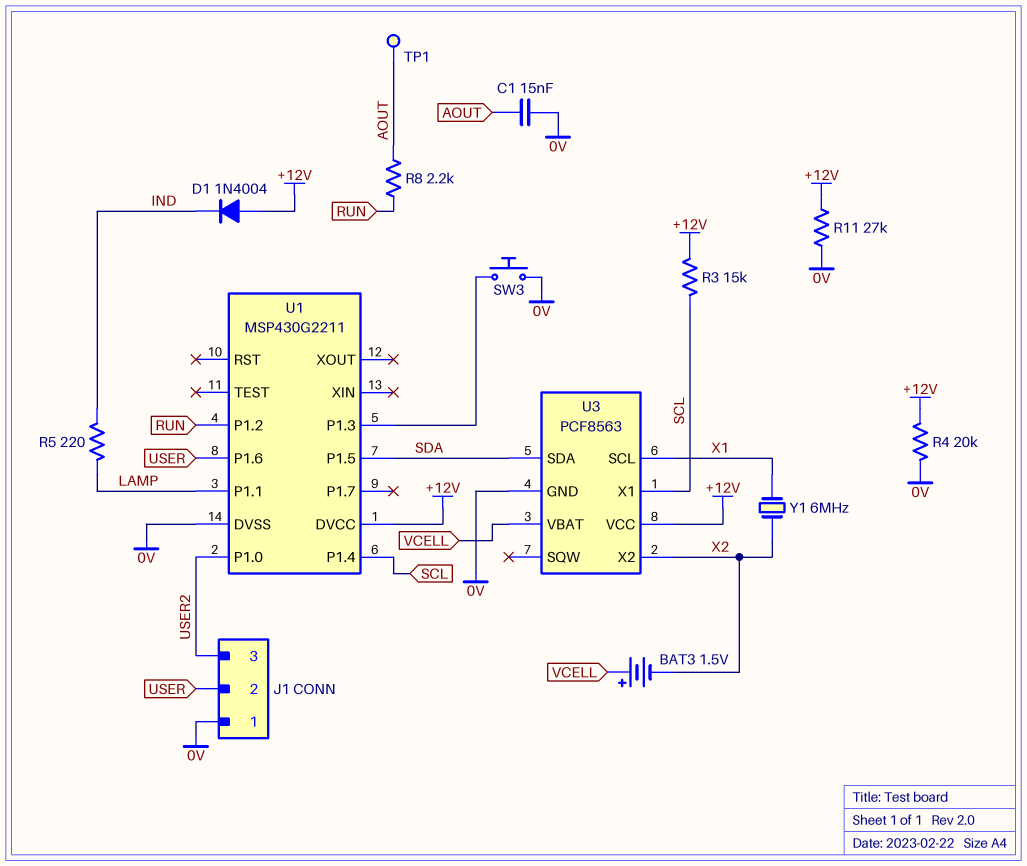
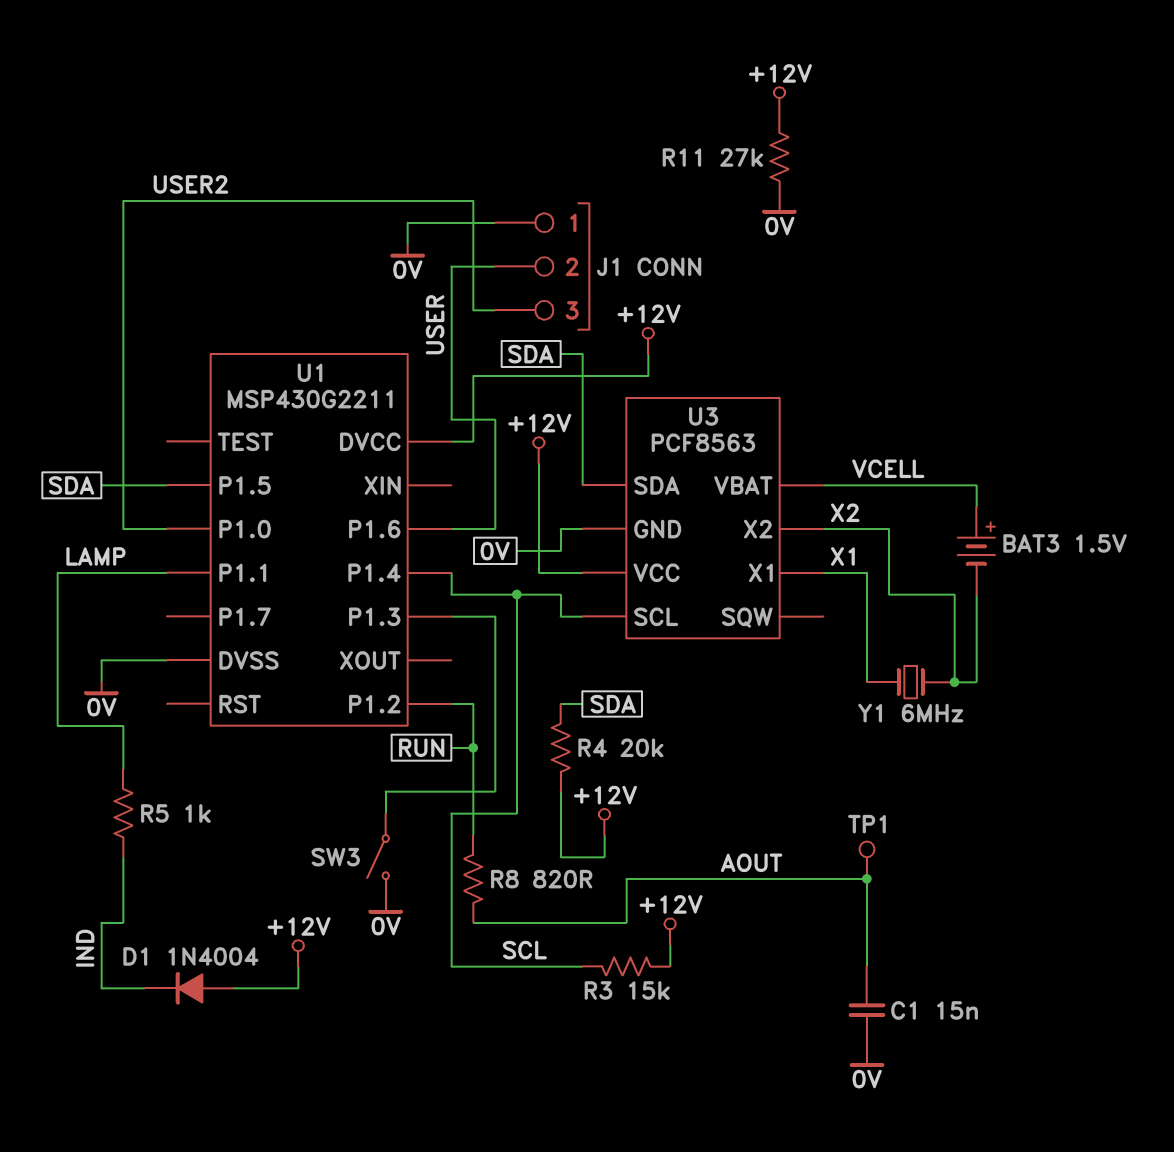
R4: 20k (+12V, 0V) -> 20k (+12V, SDA)
R5: 220 (IND, LAMP) -> 1k (IND, LAMP)
R8: 2.2k (AOUT, RUN) -> 820 (AOUT, RUN)
SW3: button (0V, U1/P1.3) -> switch (0V, U1/P1.3)
U3 pin SCL: X1 -> SCL
U3 pin X1: SCL -> X1

